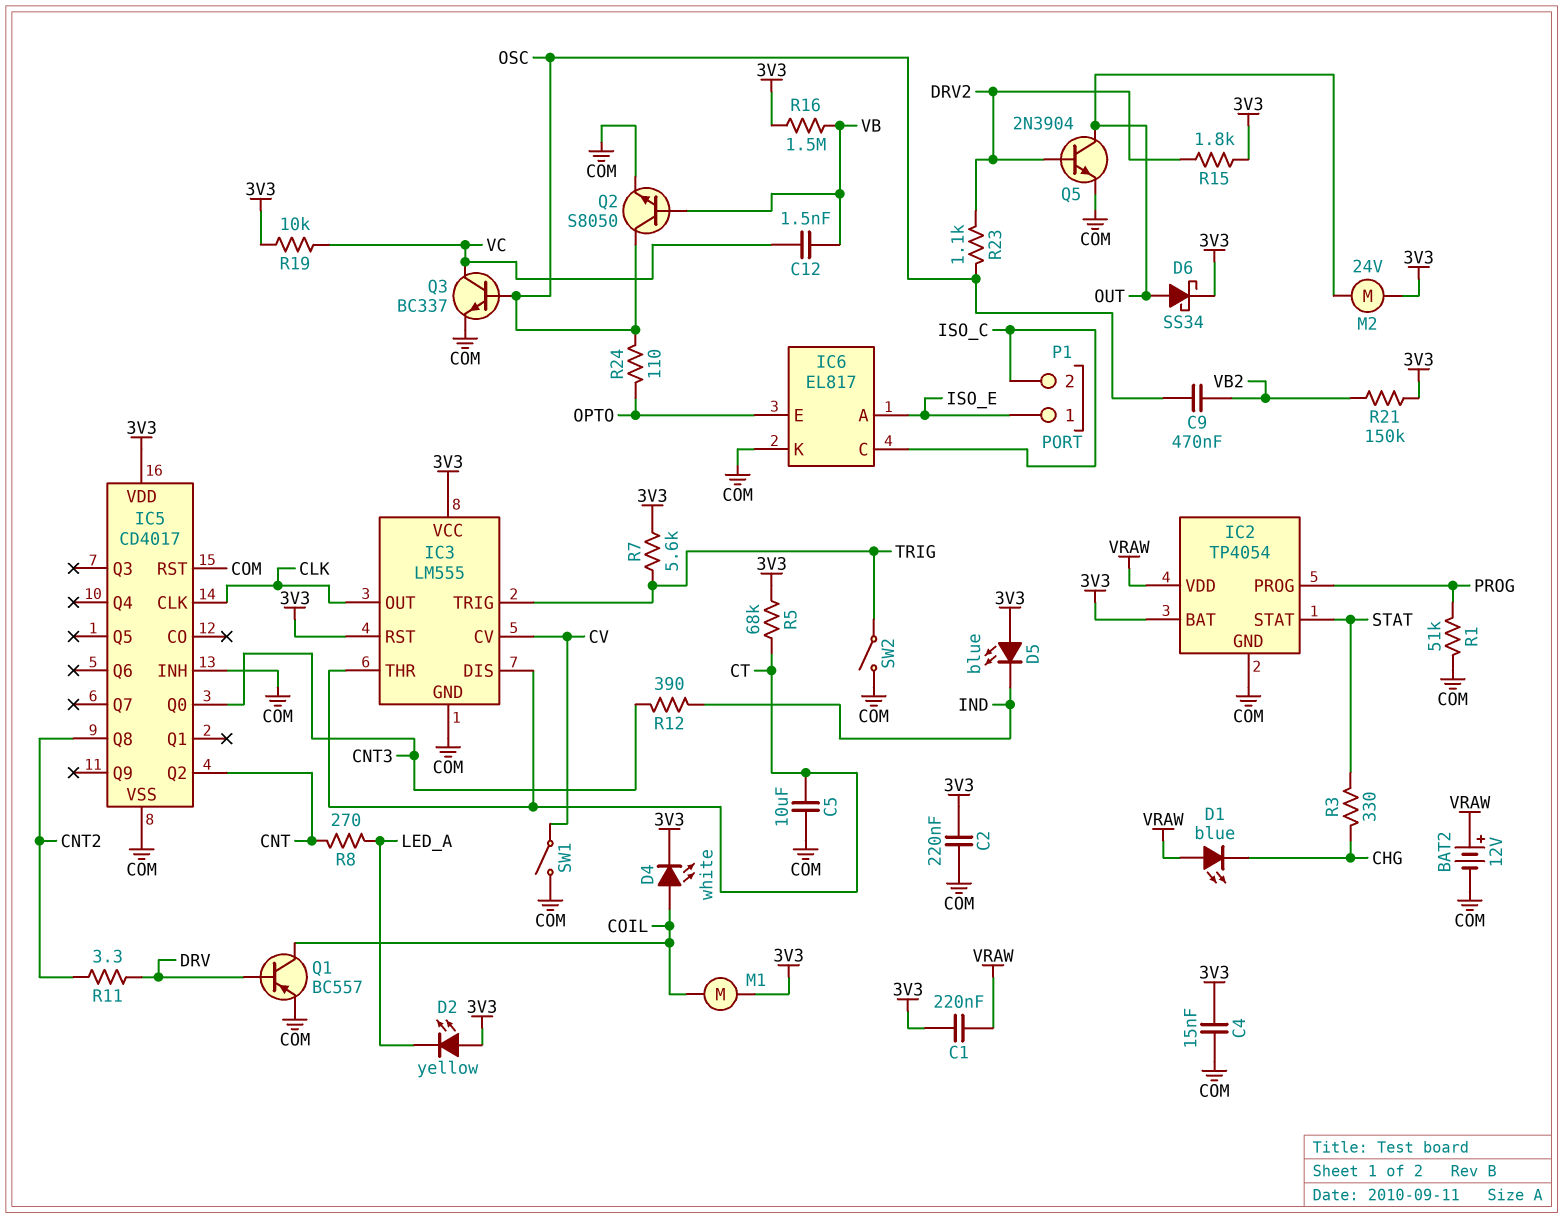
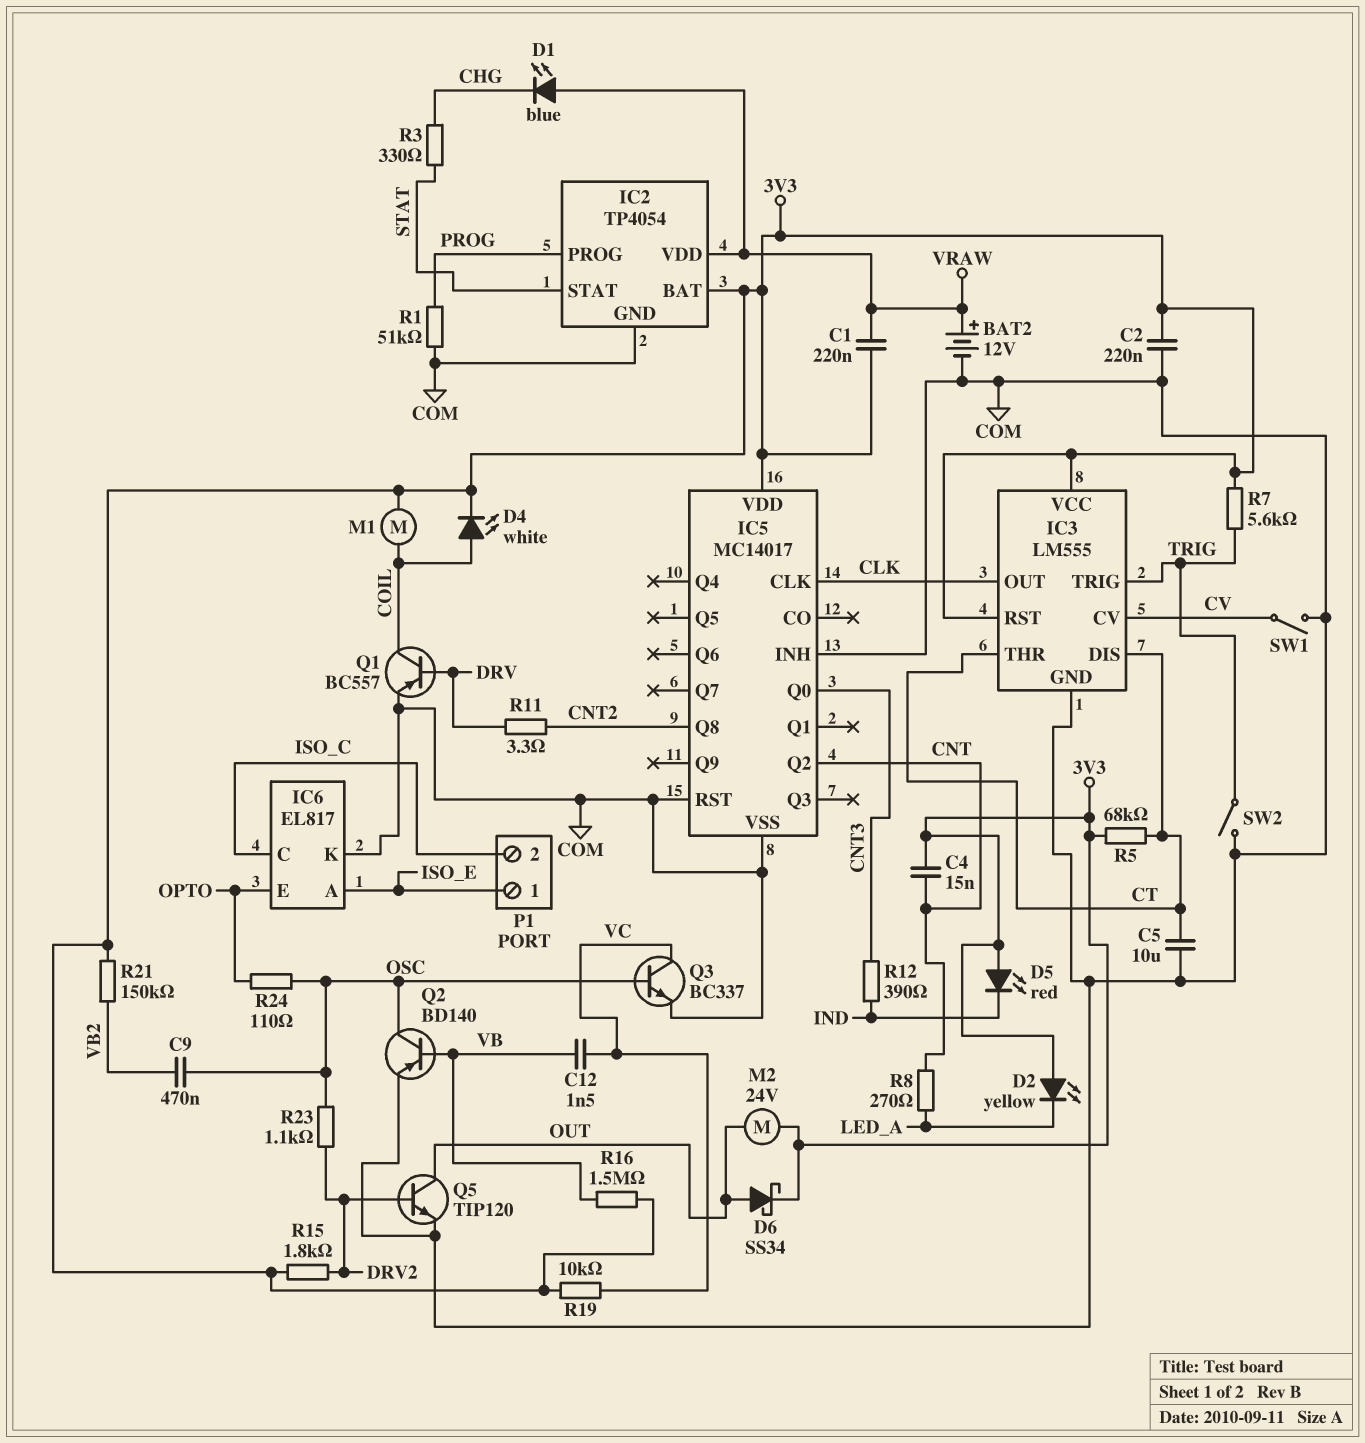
C4: 15nF (3V3, COM) -> 15nF (3V3, CNT)
D5: LED blue (A 3V3, K IND) -> LED red (A 3V3, K IND)
IC5: CD4017 -> MC14017
Q2: NPN S8050 (B VB, C OSC, E COM) -> PNP BD140 (B VB, C OSC, E COM)
Q5: NPN 2N3904 (B DRV2, C OUT, E COM) -> NPN TIP120 (B DRV2, C OUT, E COM)

